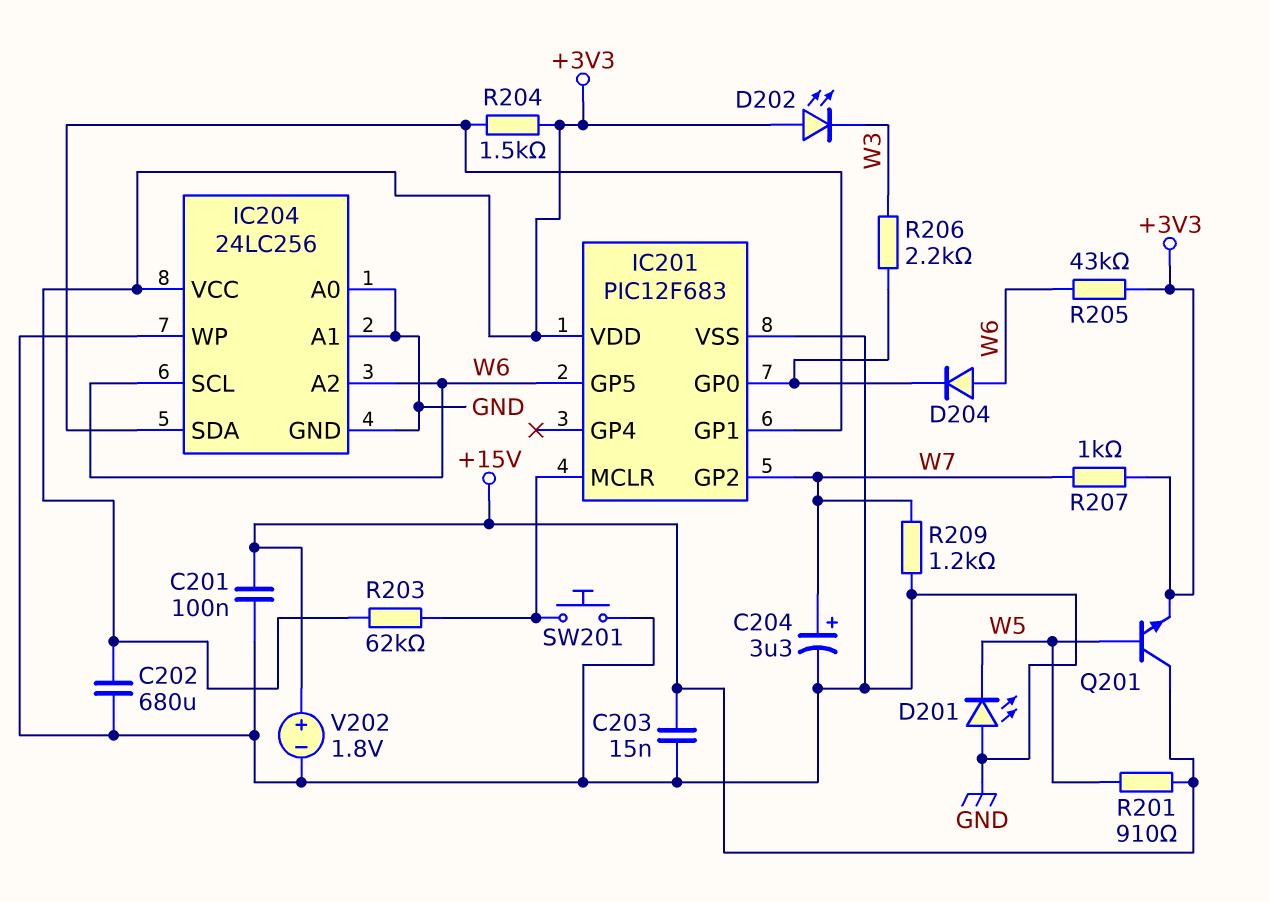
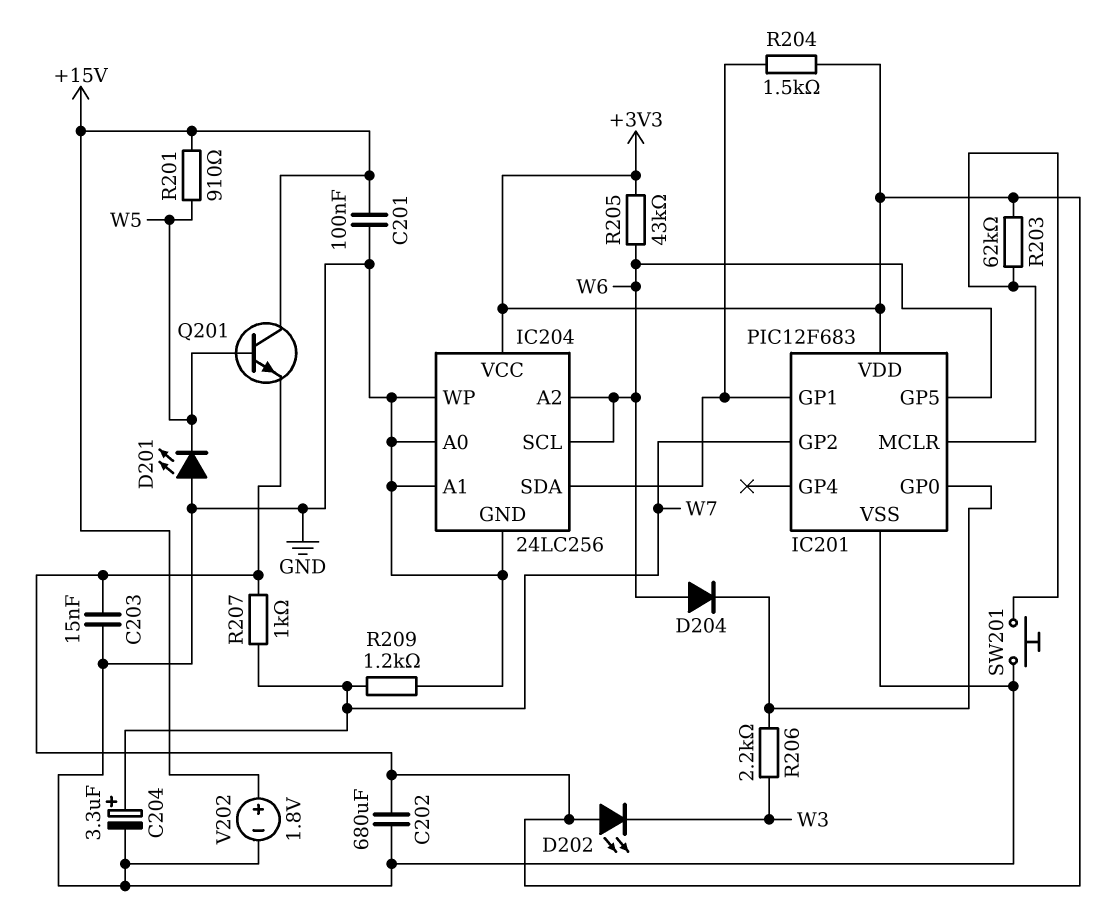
C203: 15nF (+15V, GND) -> 15nF (+3V3, GND)

